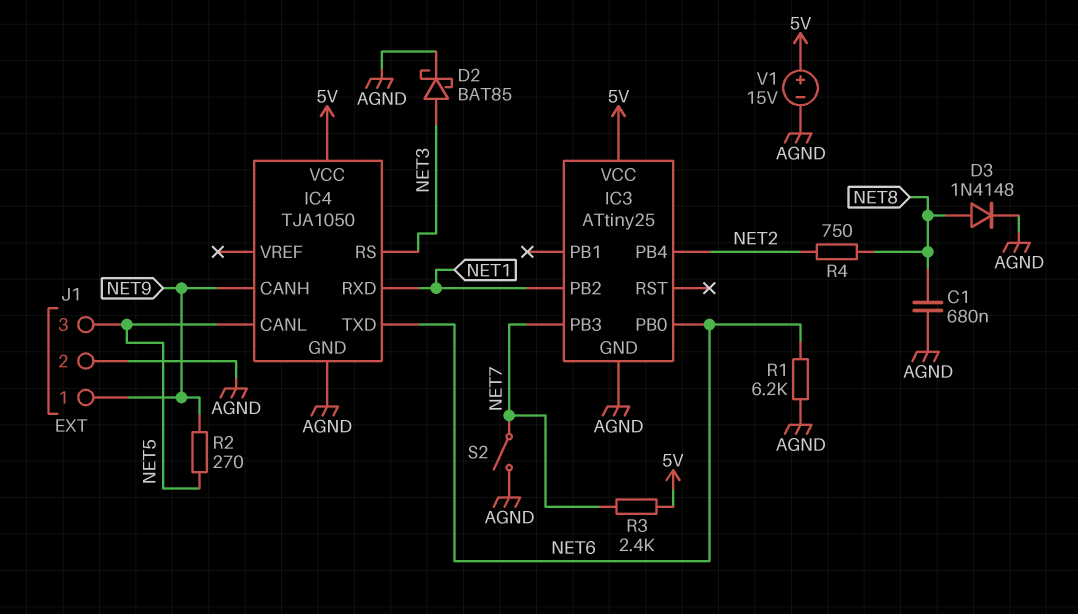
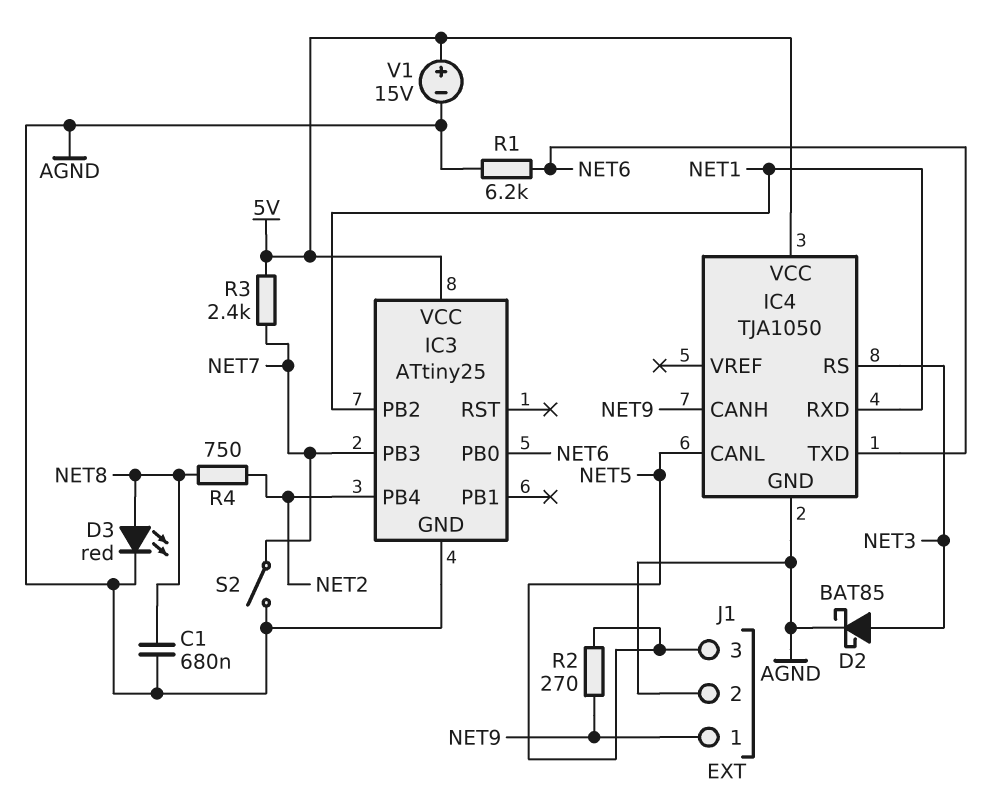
D3: diode 1N4148 (A NET8, K AGND) -> LED red (A NET8, K AGND)

